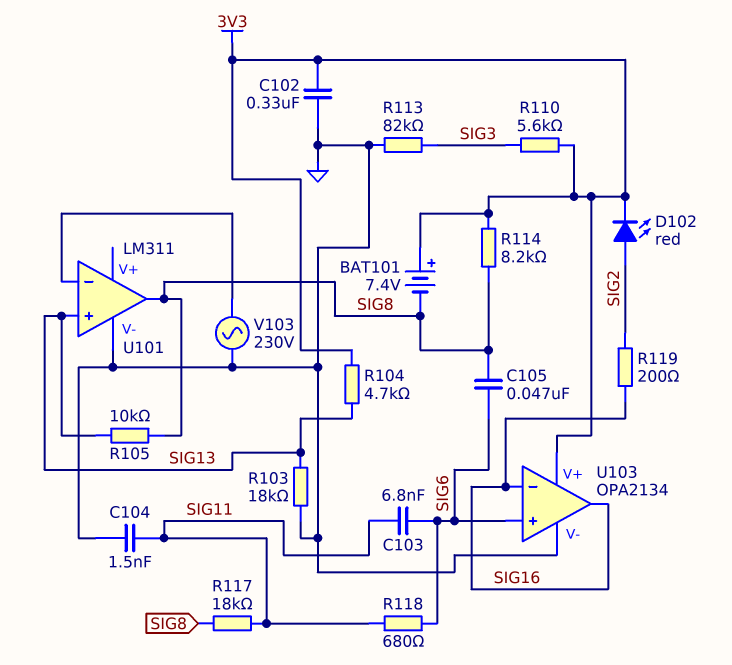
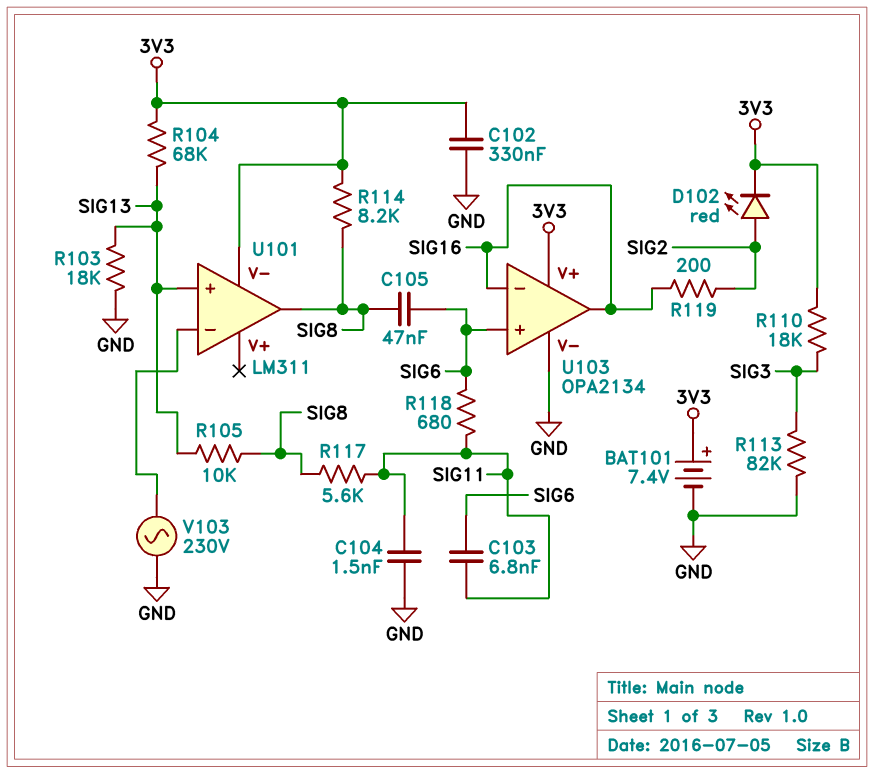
BAT101: 7.4V (plus 3V3, minus SIG8) -> 7.4V (plus 3V3, minus GND)
R104: 4.7k (3V3, SIG13) -> 68k (3V3, SIG13)
R110: 5.6k (3V3, SIG3) -> 18k (3V3, SIG3)
R117: 18k (SIG8, SIG11) -> 5.6k (SIG8, SIG11)
U101 pin V-: GND -> 3V3

